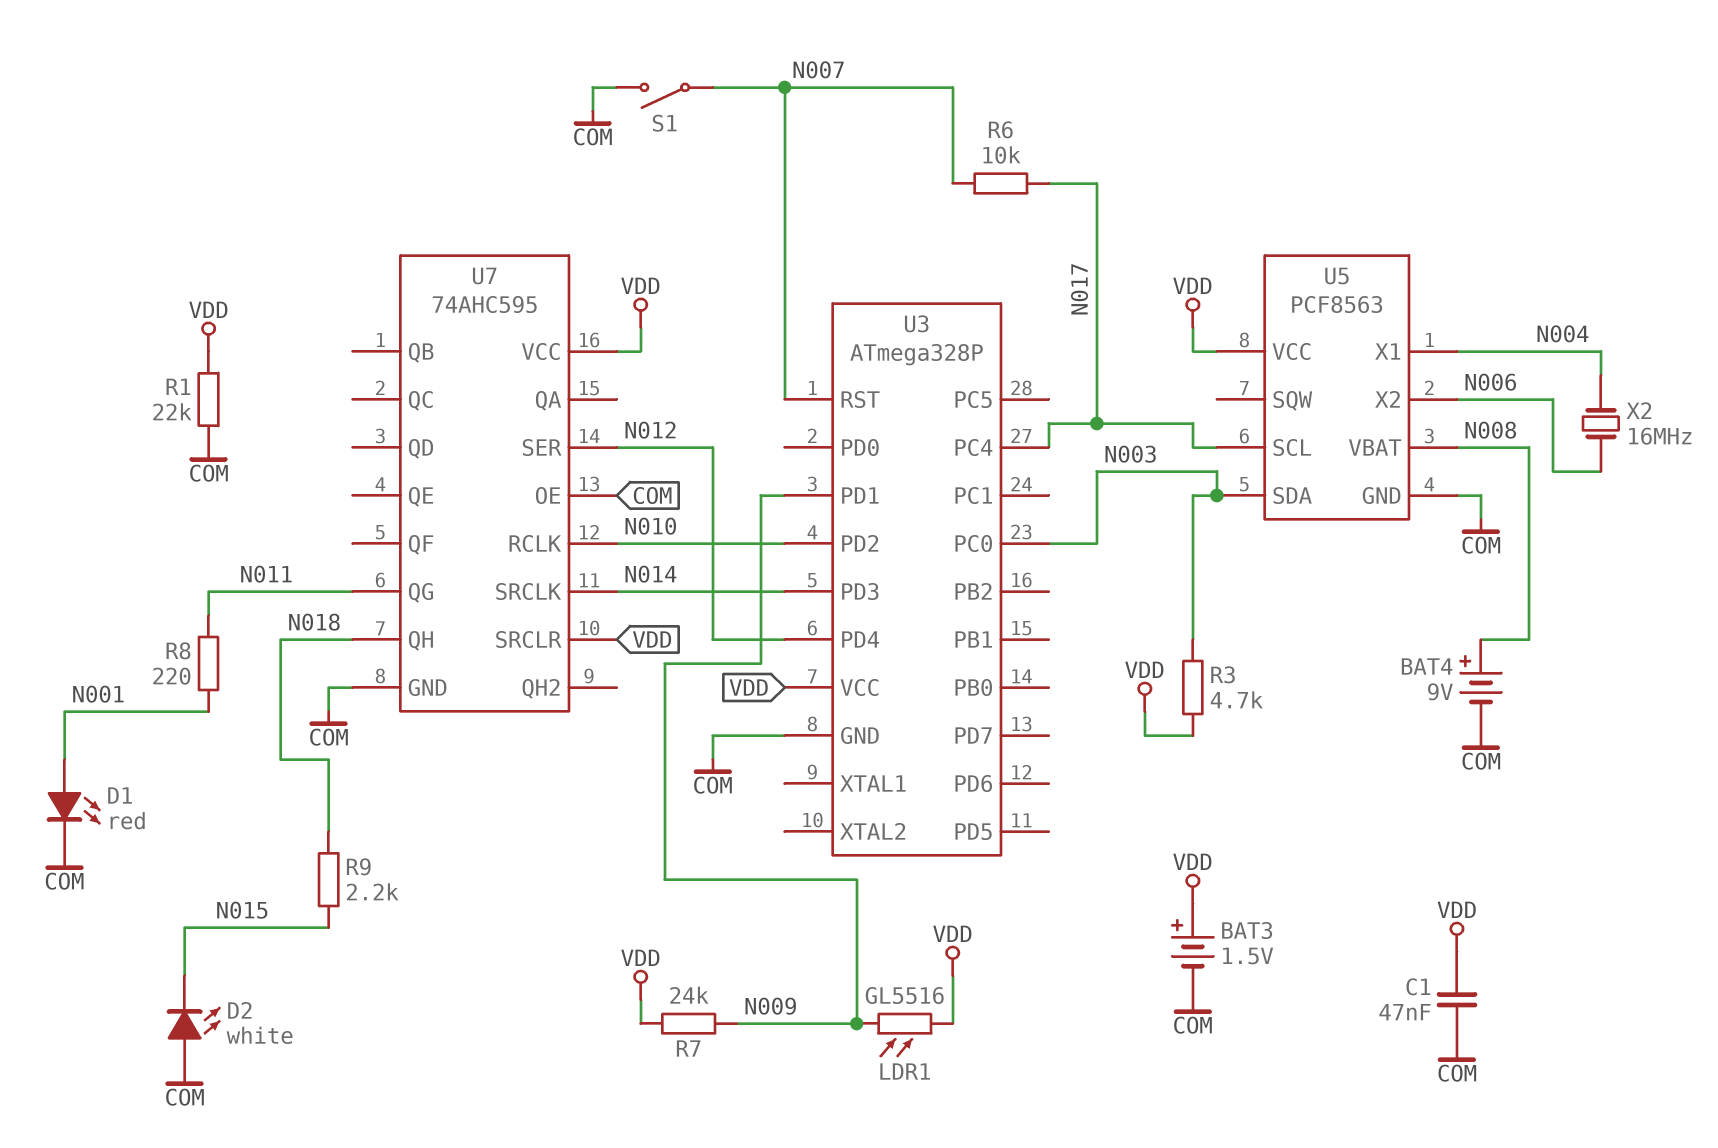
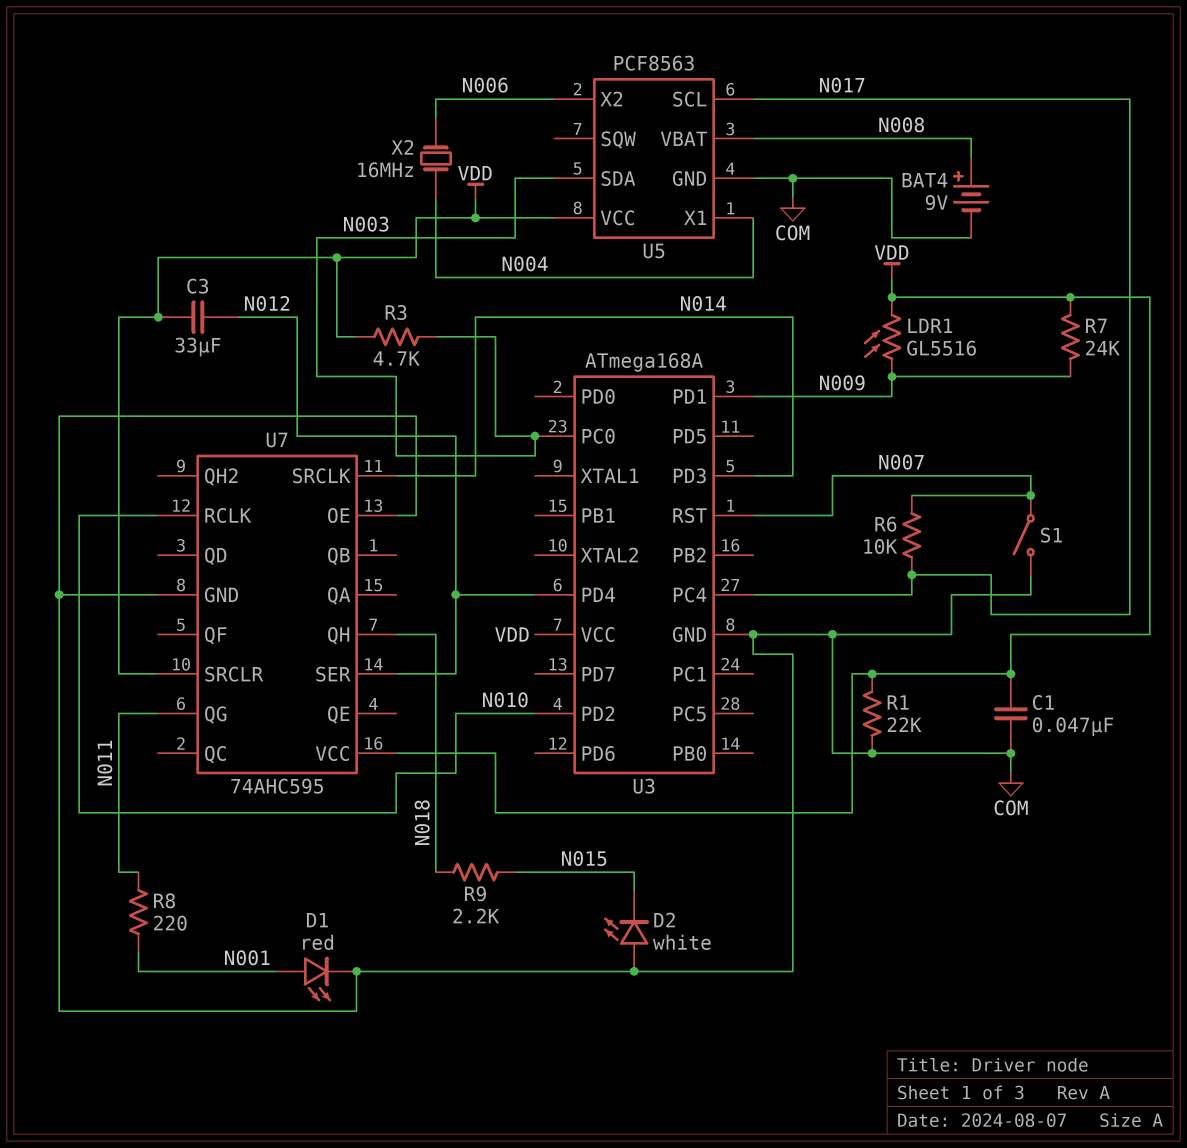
BAT3: 1.5V (plus VDD, minus COM) -> none
C3: none -> 33uF (N012, VDD)
U3: ATmega328P -> ATmega168A

